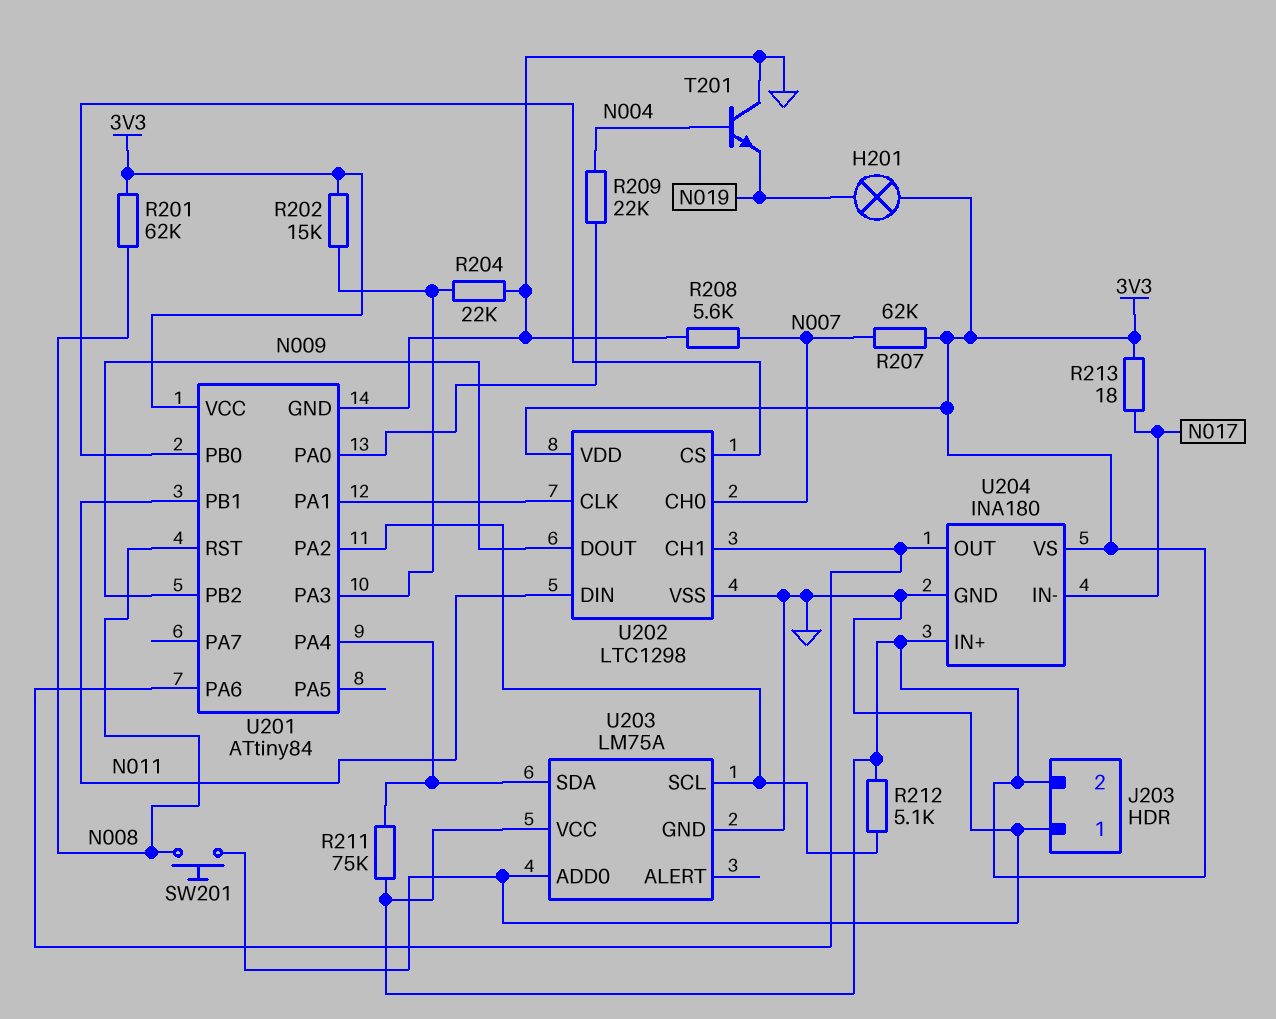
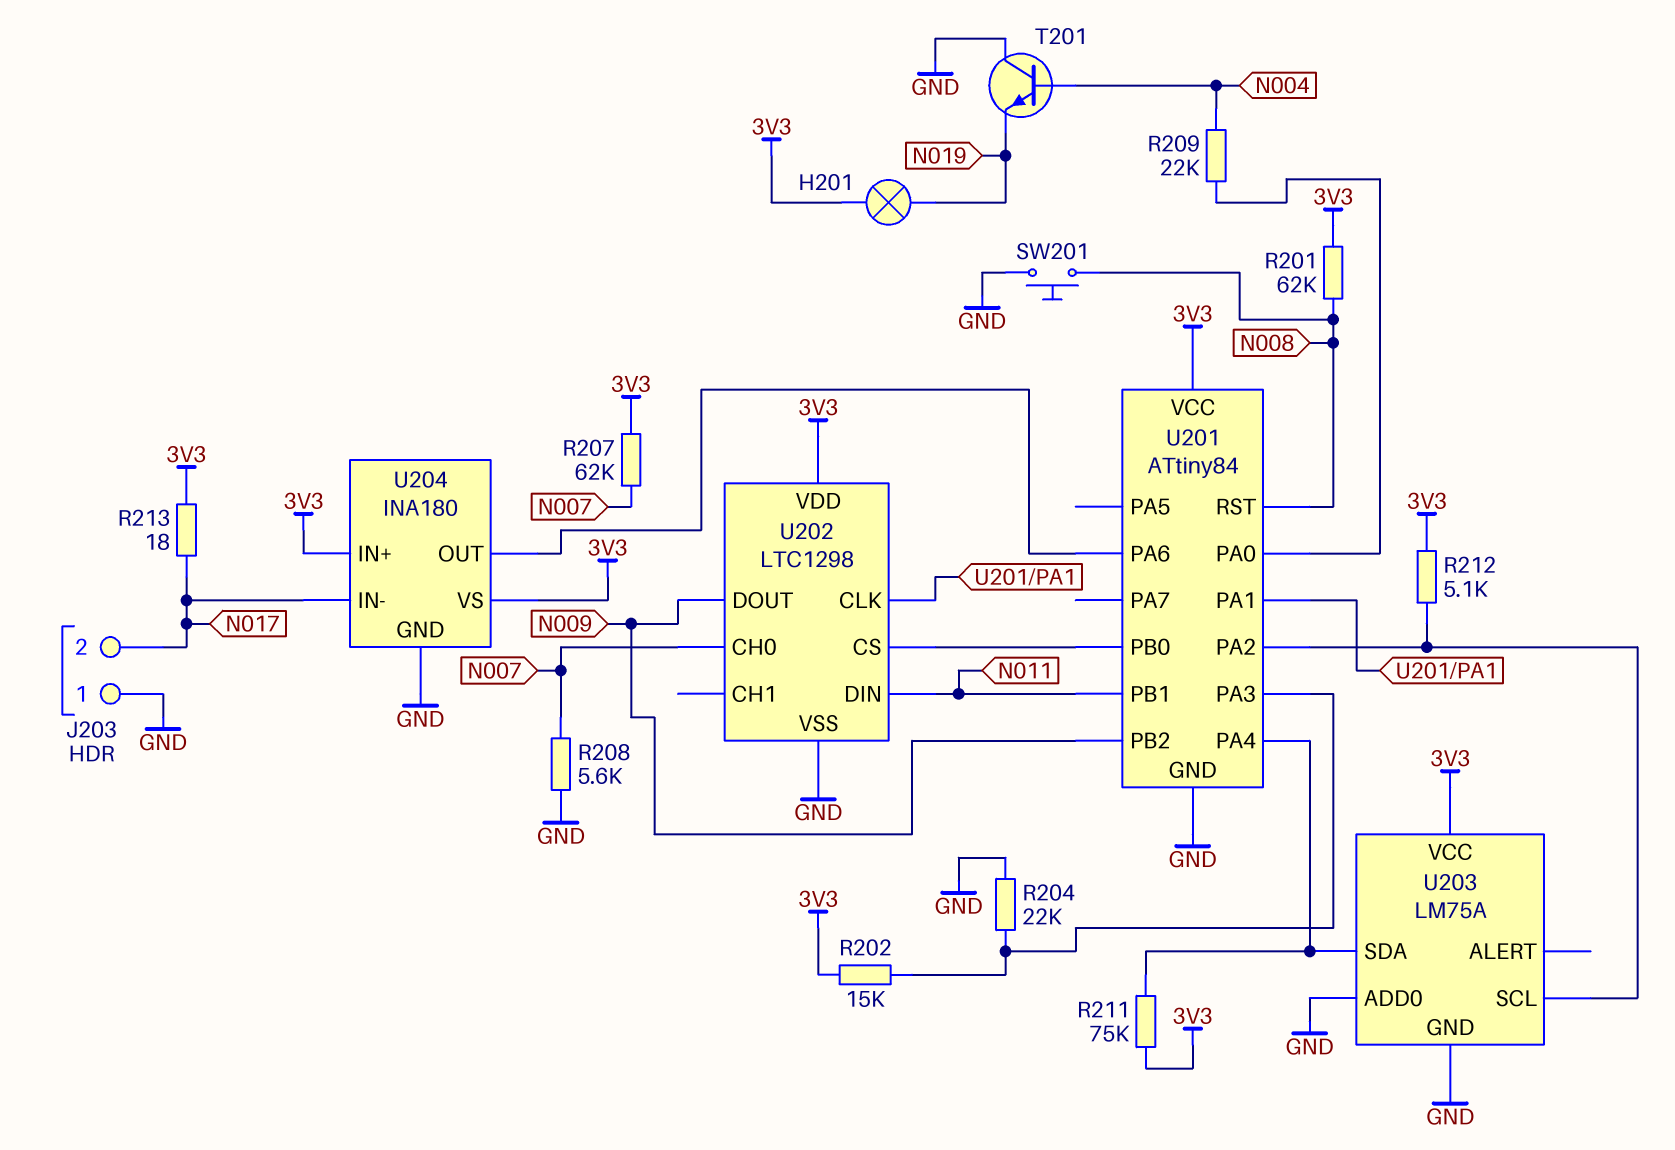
J203 pin 2: 3V3 -> N017
U202 pin CH1: U201/PA6 -> none

